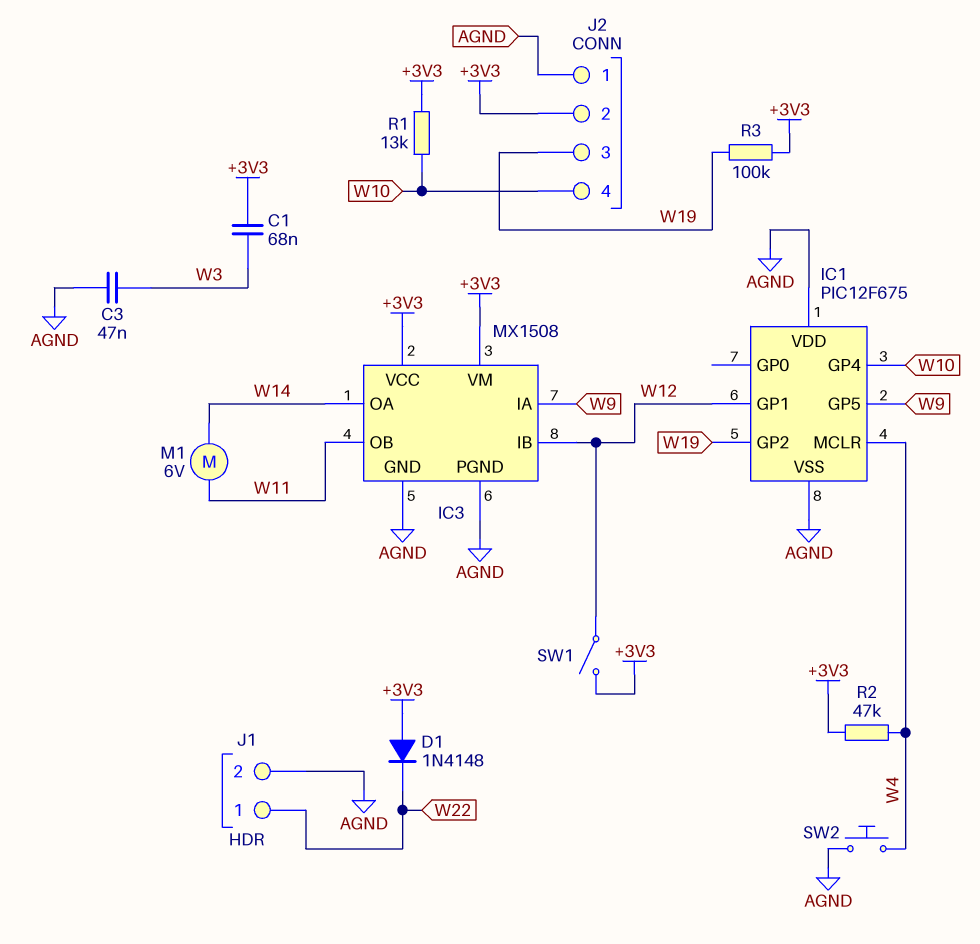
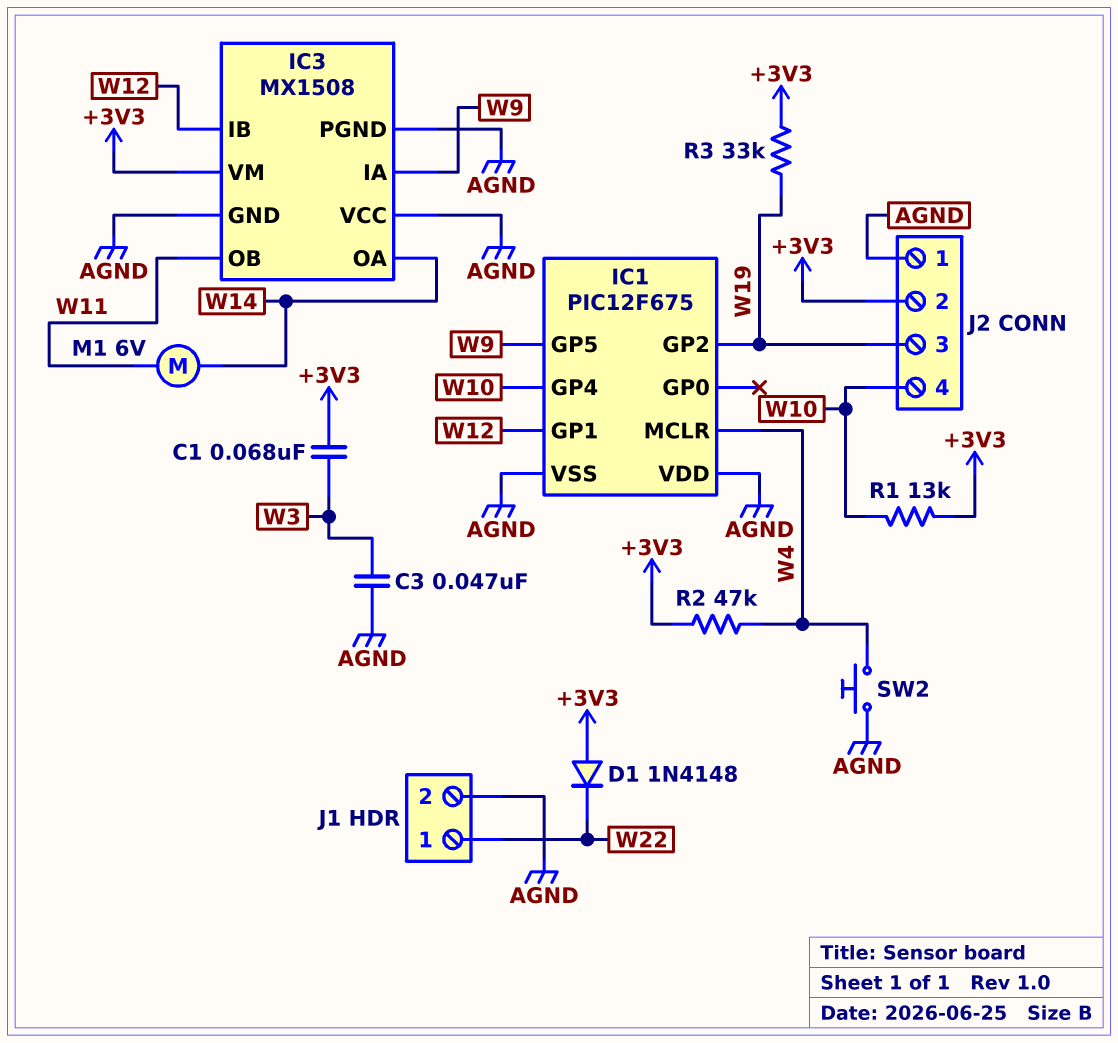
IC3 pin VCC: +3V3 -> AGND
R3: 100k (+3V3, W19) -> 33k (+3V3, W19)
SW1: switch (+3V3, W12) -> none

